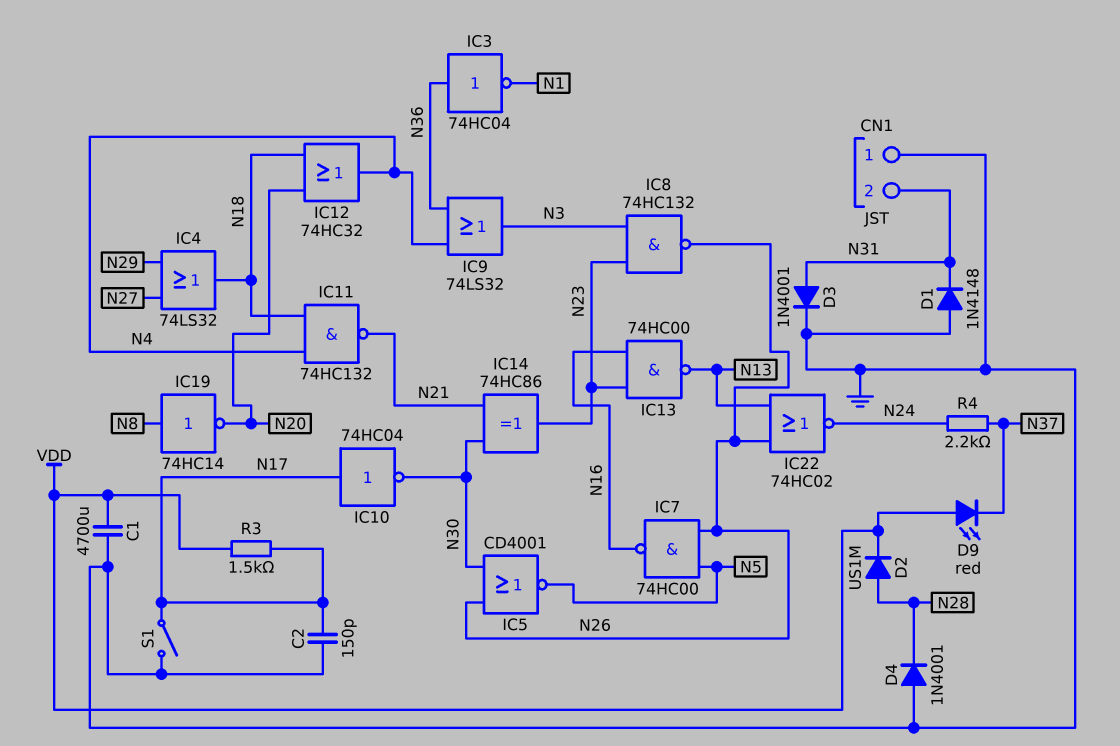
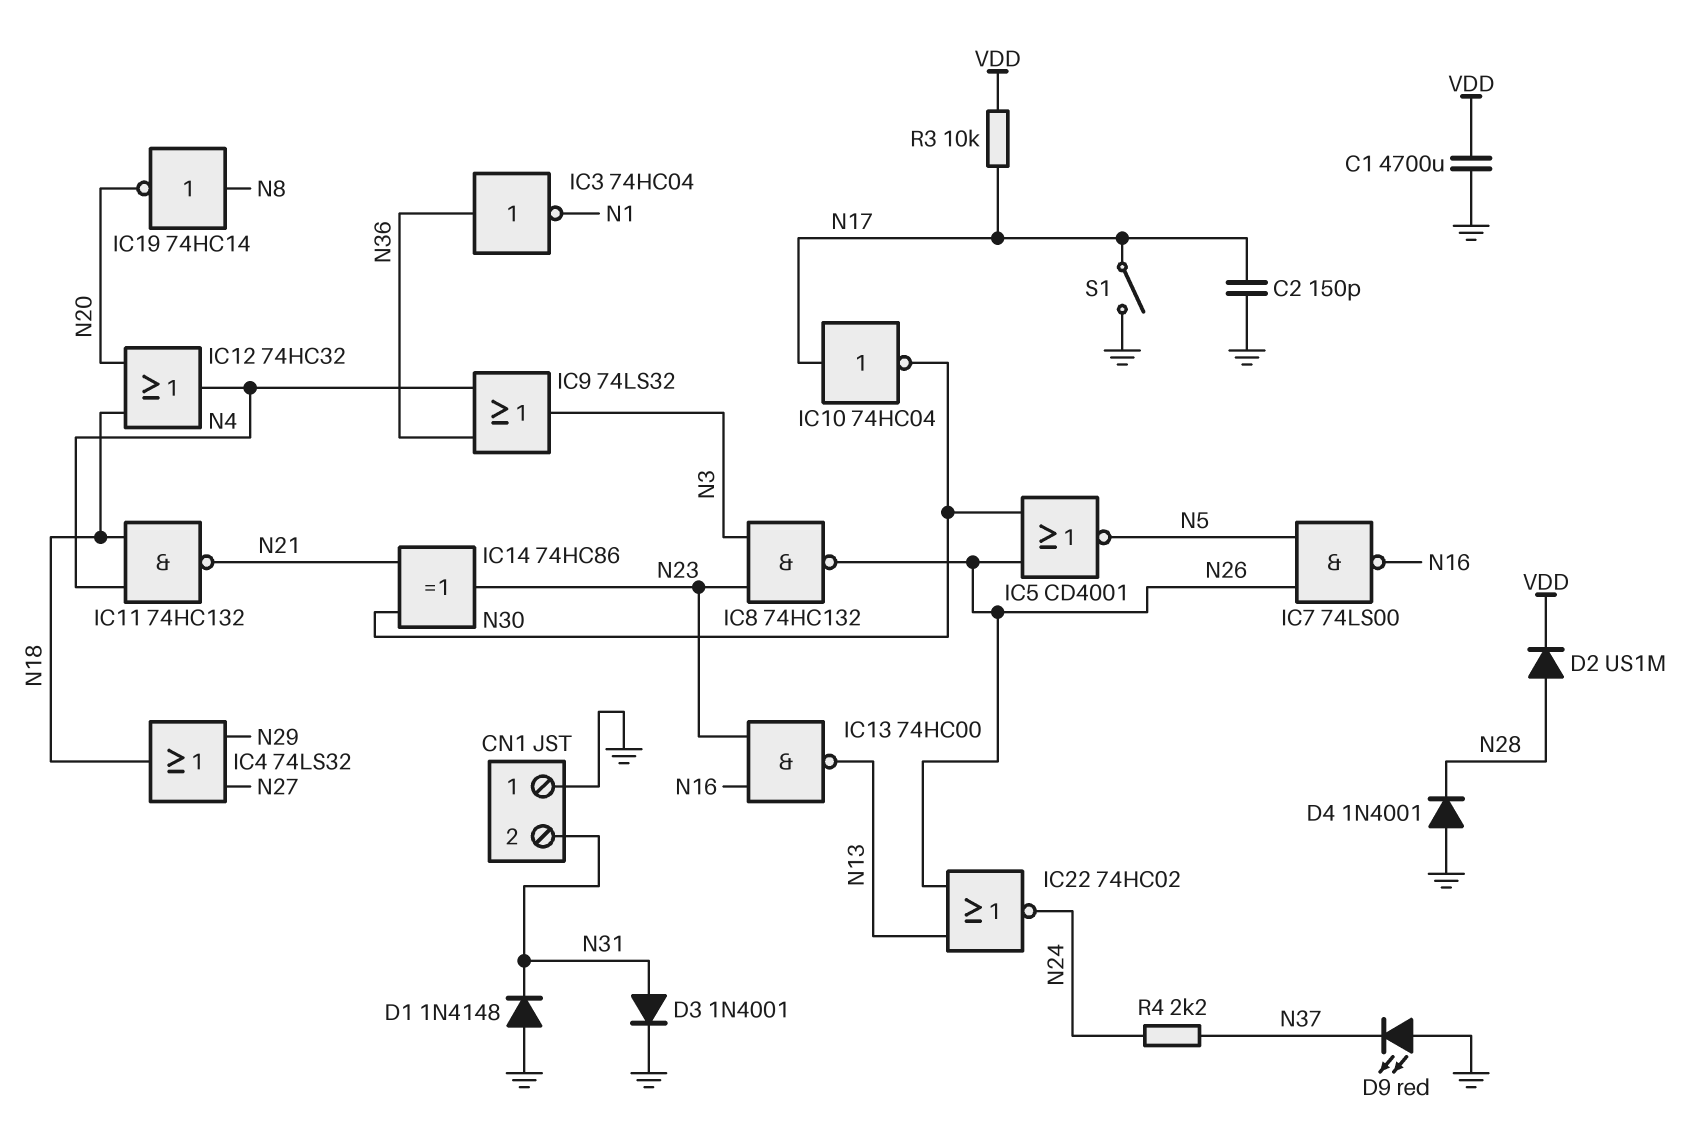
D9: LED red (A VDD, K N37) -> LED red (A GND, K N37)
IC7: NAND 74HC00 (in N5, in N26, out N16) -> NAND 74LS00 (in N5, in N26, out N16)
R3: 1.5k (N17, VDD) -> 10k (N17, VDD)

